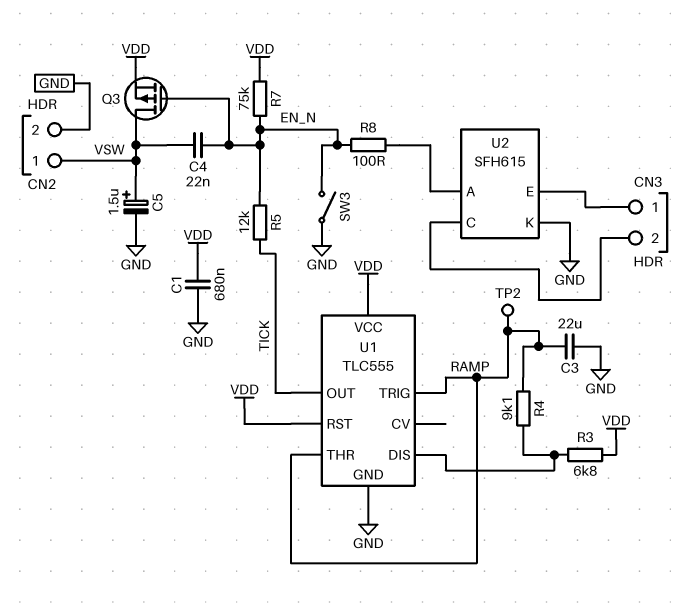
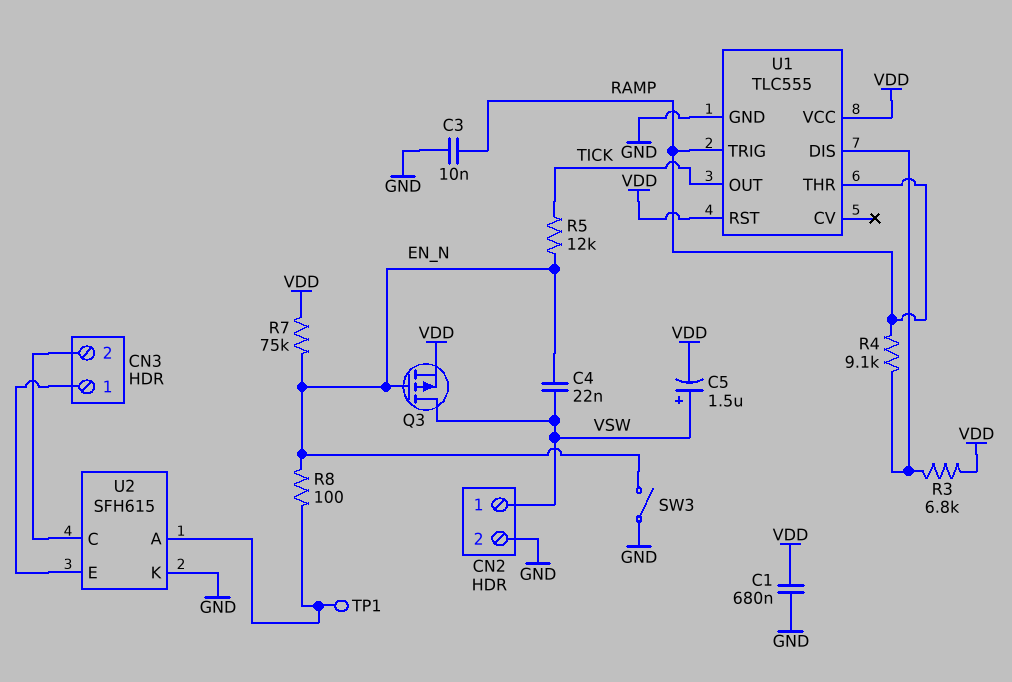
C3: 22uF (GND, RAMP) -> 10nF (GND, RAMP)
C5: 1.5uF (plus VSW, minus GND) -> 1.5uF (plus VSW, minus VDD)
TP1: none -> test point (U2/A)
TP2: test point (RAMP) -> none

